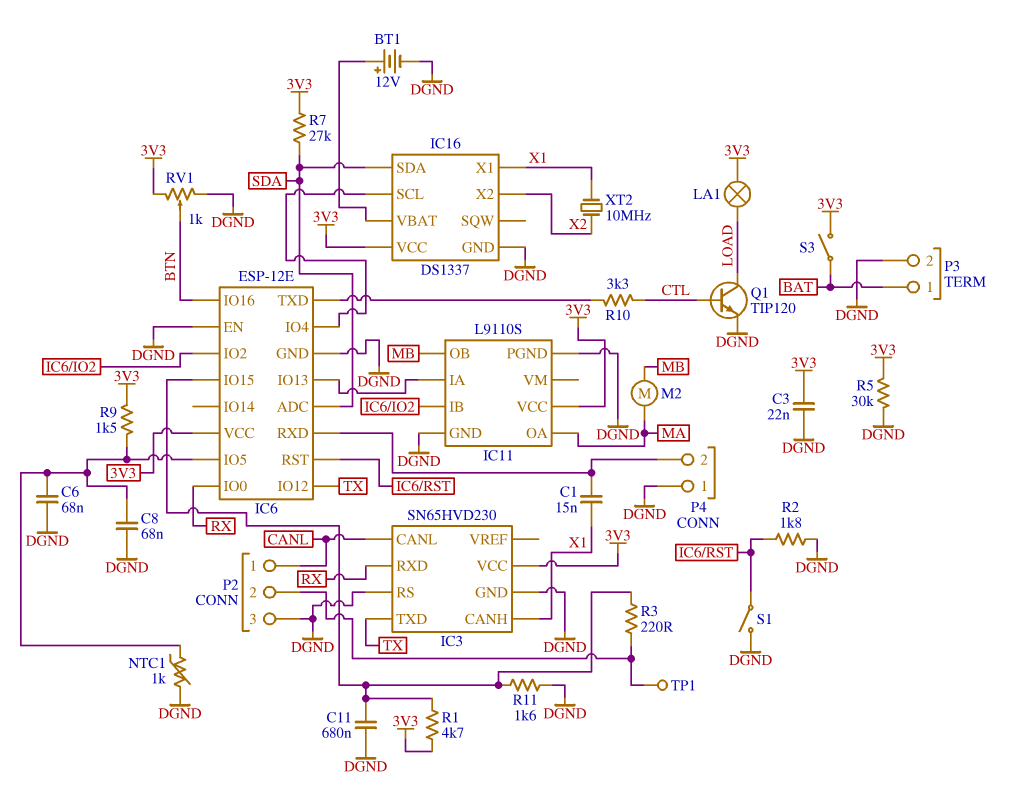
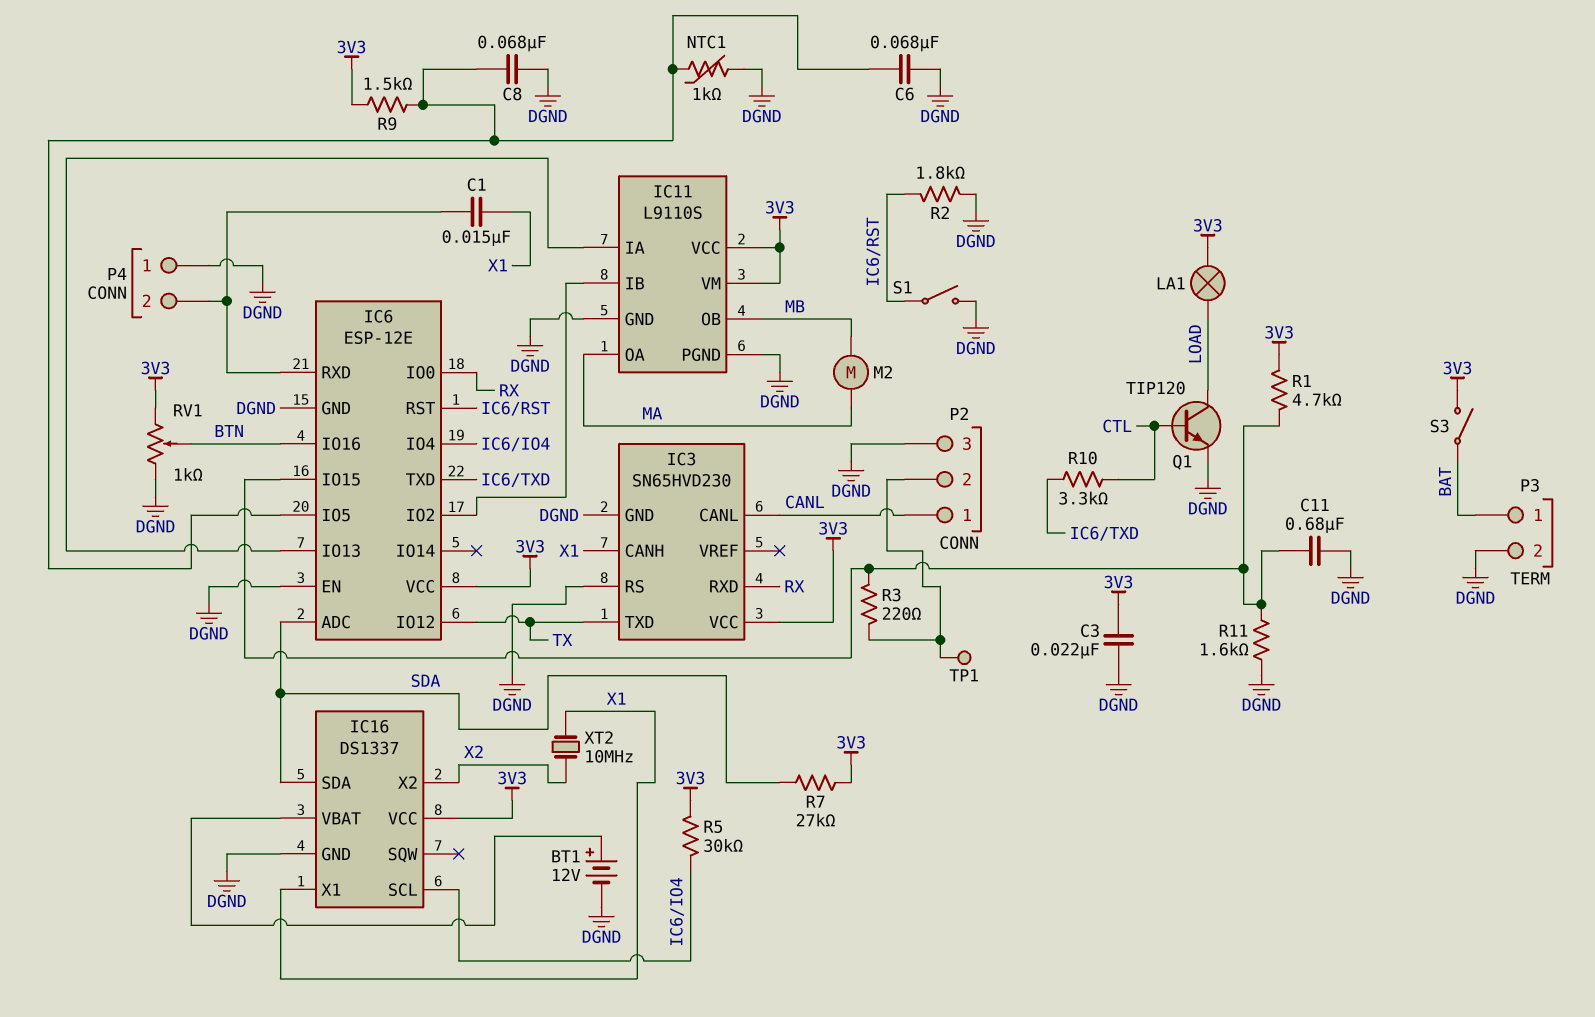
IC11 pin VM: none -> 3V3
R5: 30k (3V3, DGND) -> 30k (3V3, IC6/IO4)

